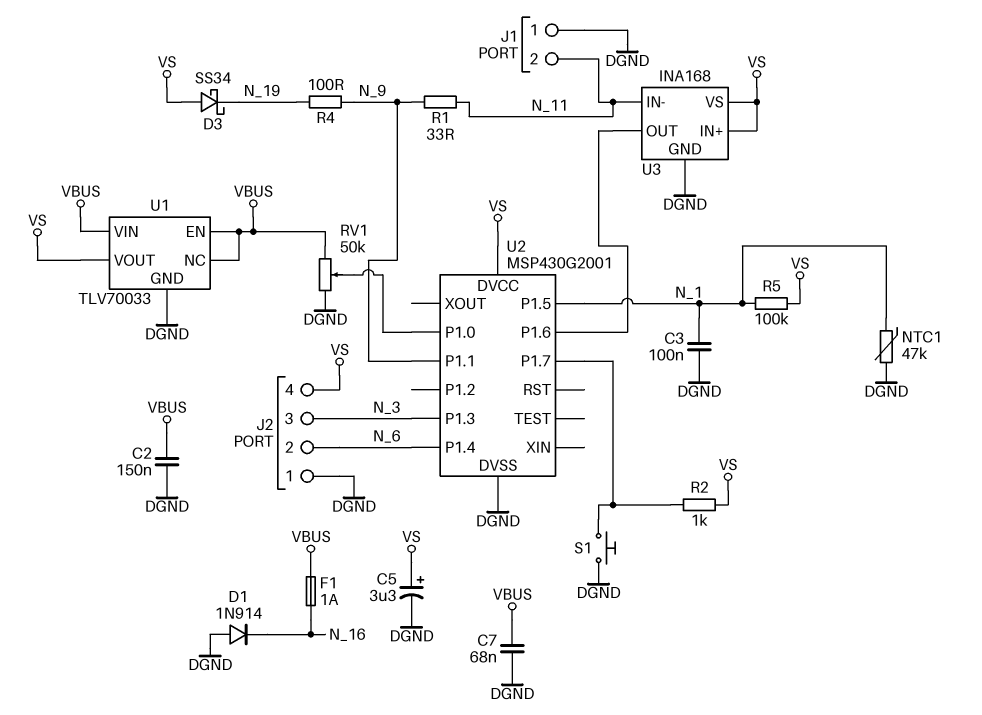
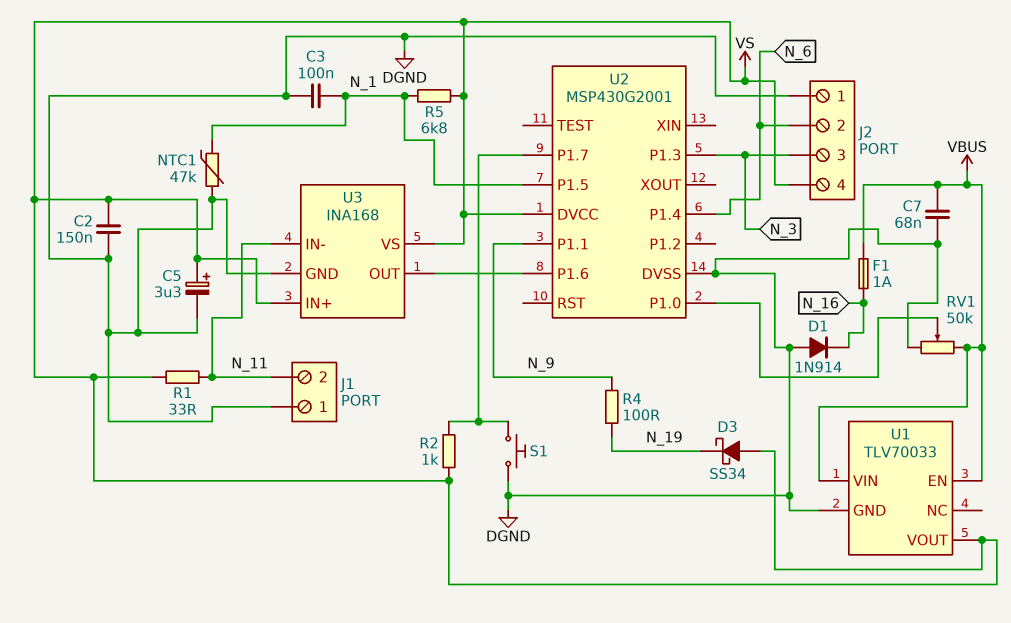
C2: 150nF (DGND, VBUS) -> 150nF (DGND, VS)
R1: 33 (N_9, N_11) -> 33 (N_11, VS)
R5: 100k (N_1, VS) -> 6.8k (N_1, VS)
U1 pin NC: VBUS -> none

